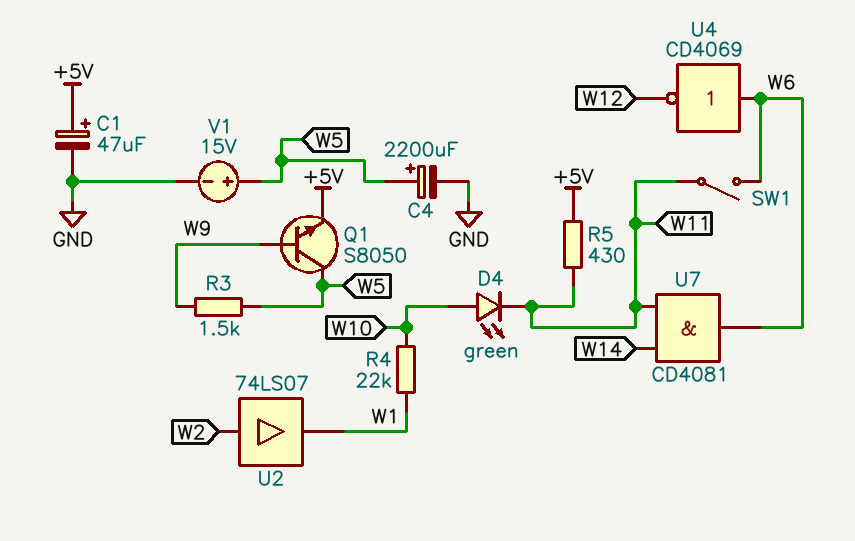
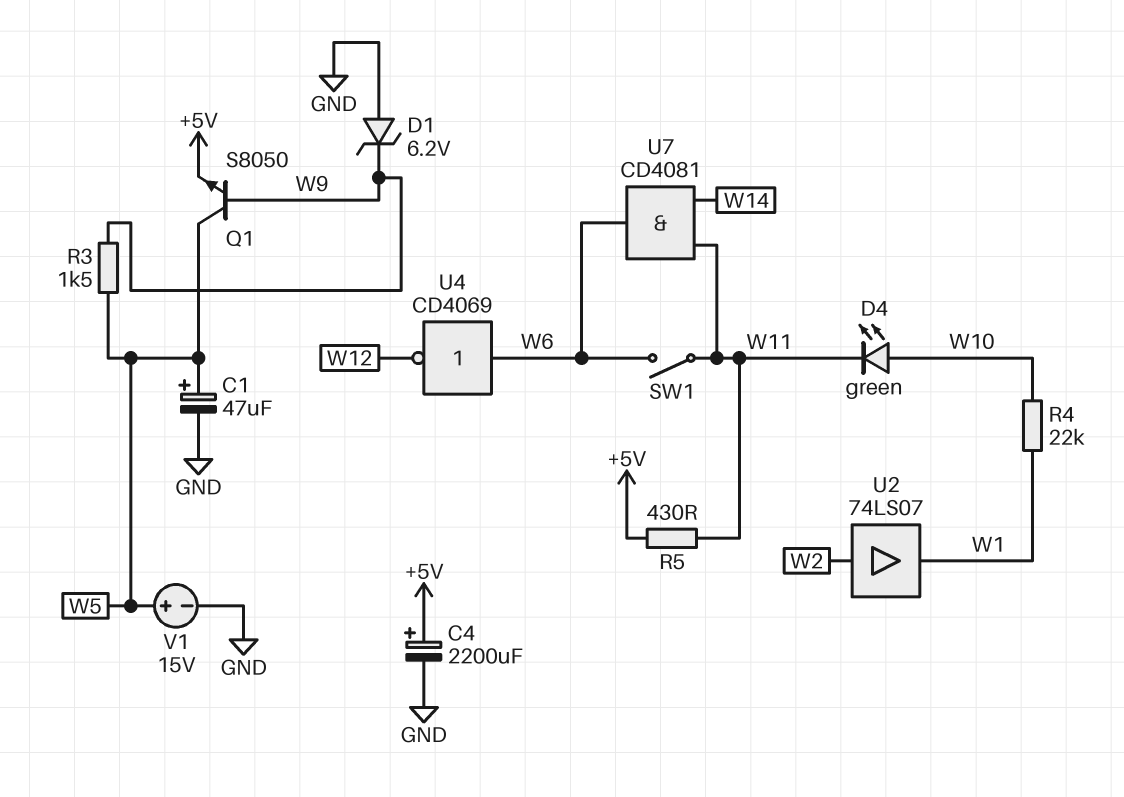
C1: 47uF (plus +5V, minus GND) -> 47uF (plus W5, minus GND)
C4: 2200uF (plus W5, minus GND) -> 2200uF (plus +5V, minus GND)
D1: none -> zener 6.2V (A GND, K W9)

